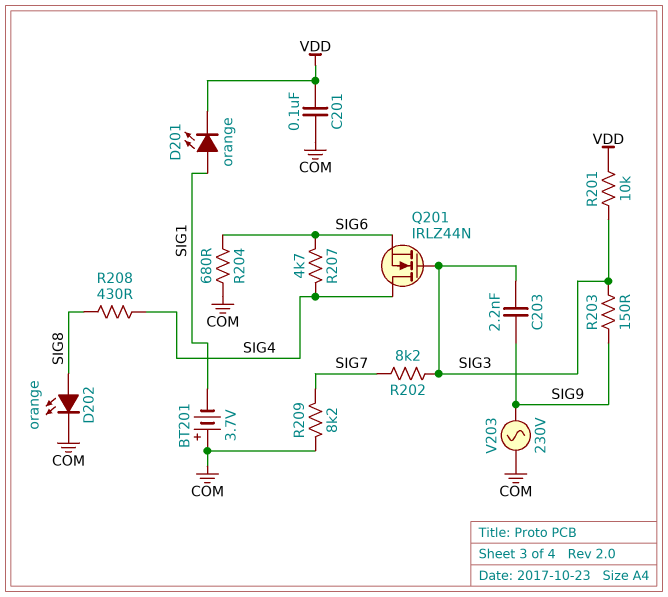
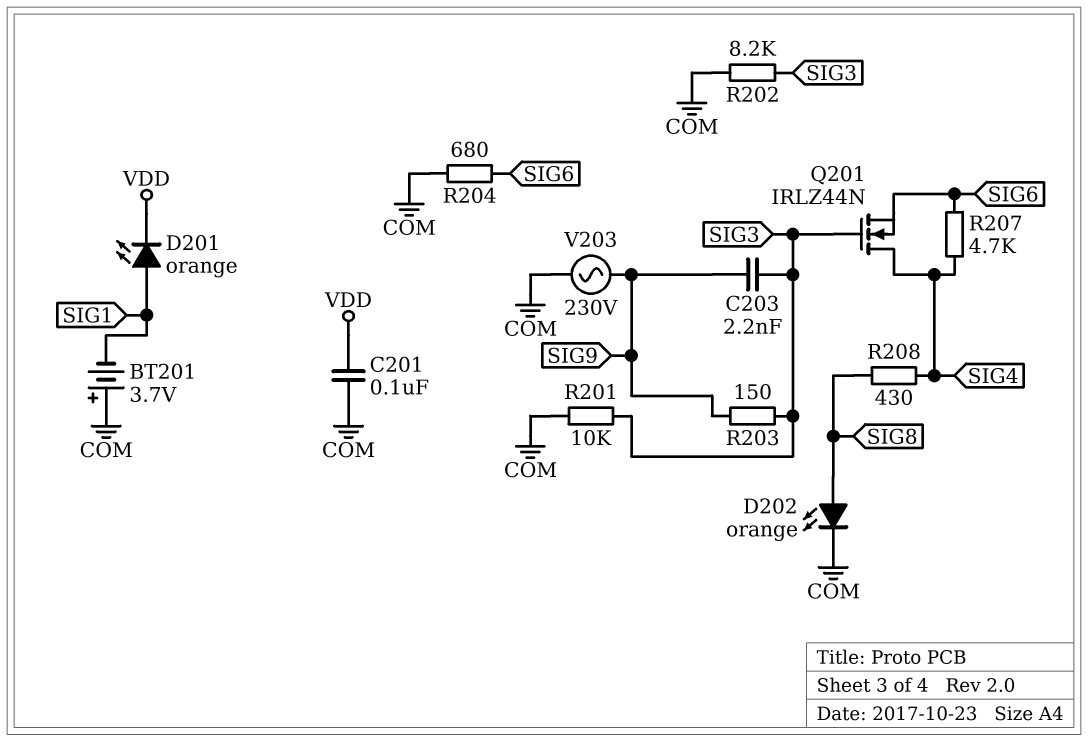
R201: 10k (SIG3, VDD) -> 10k (COM, SIG3)
R202: 8.2k (SIG3, SIG7) -> 8.2k (COM, SIG3)
R209: 8.2k (COM, SIG7) -> none

